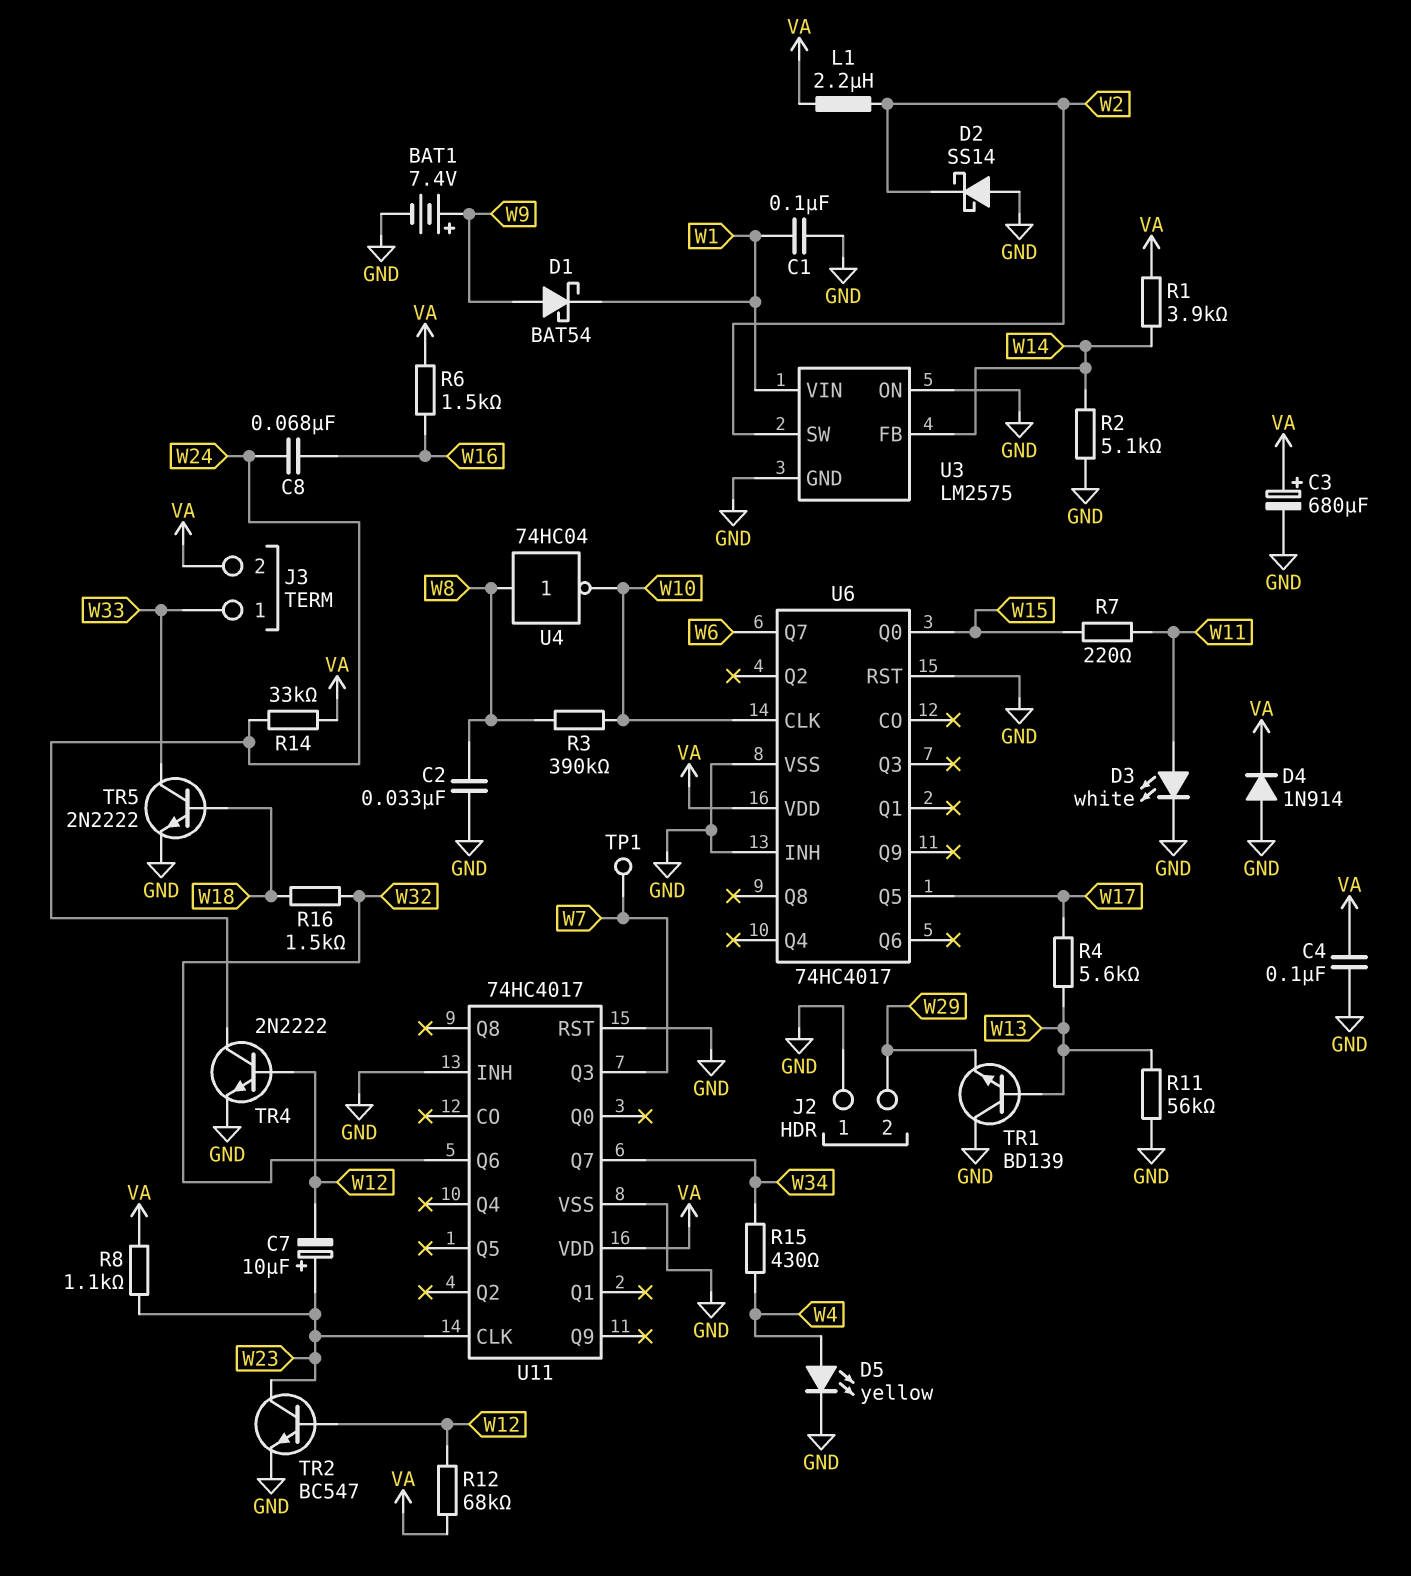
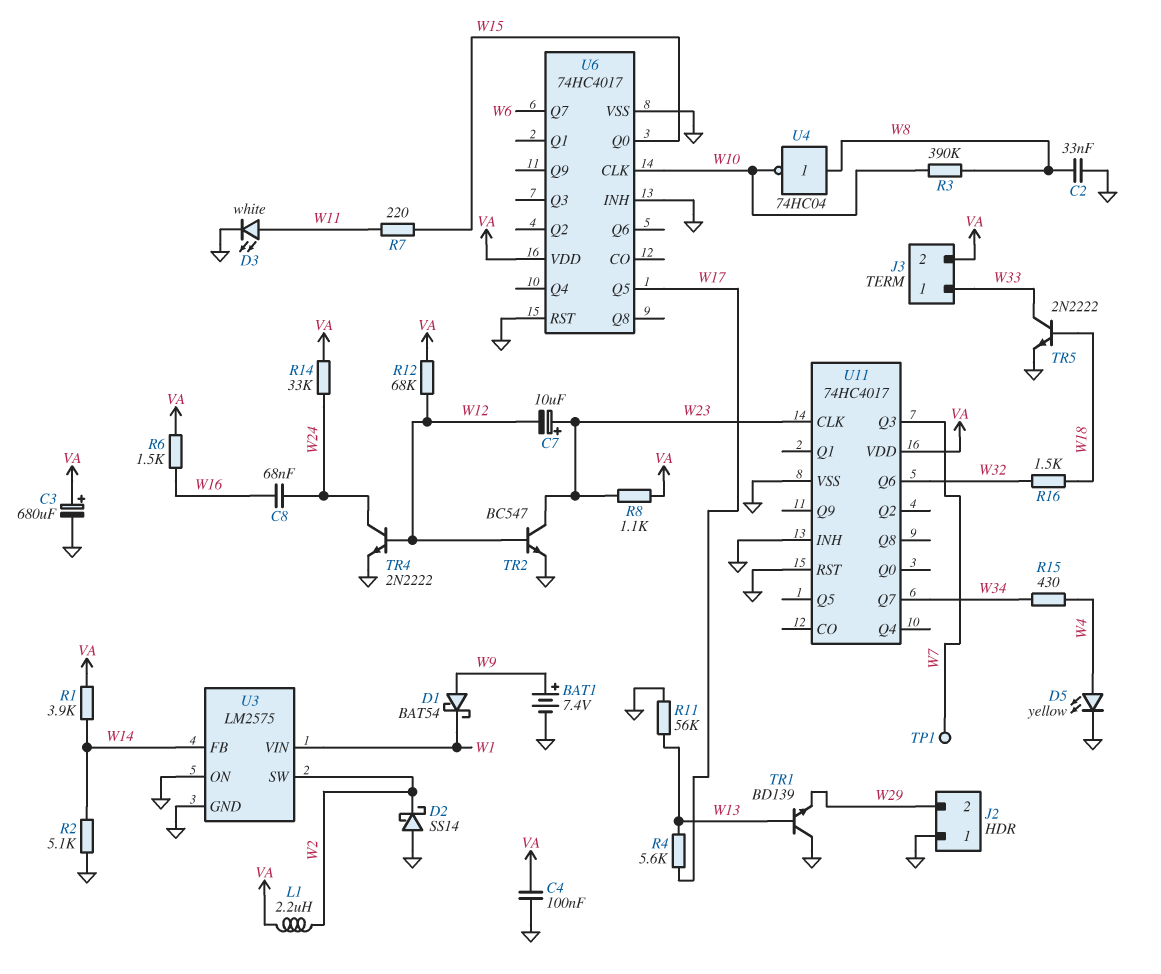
C1: 100nF (GND, W1) -> none
D4: diode 1N914 (A GND, K VA) -> none

